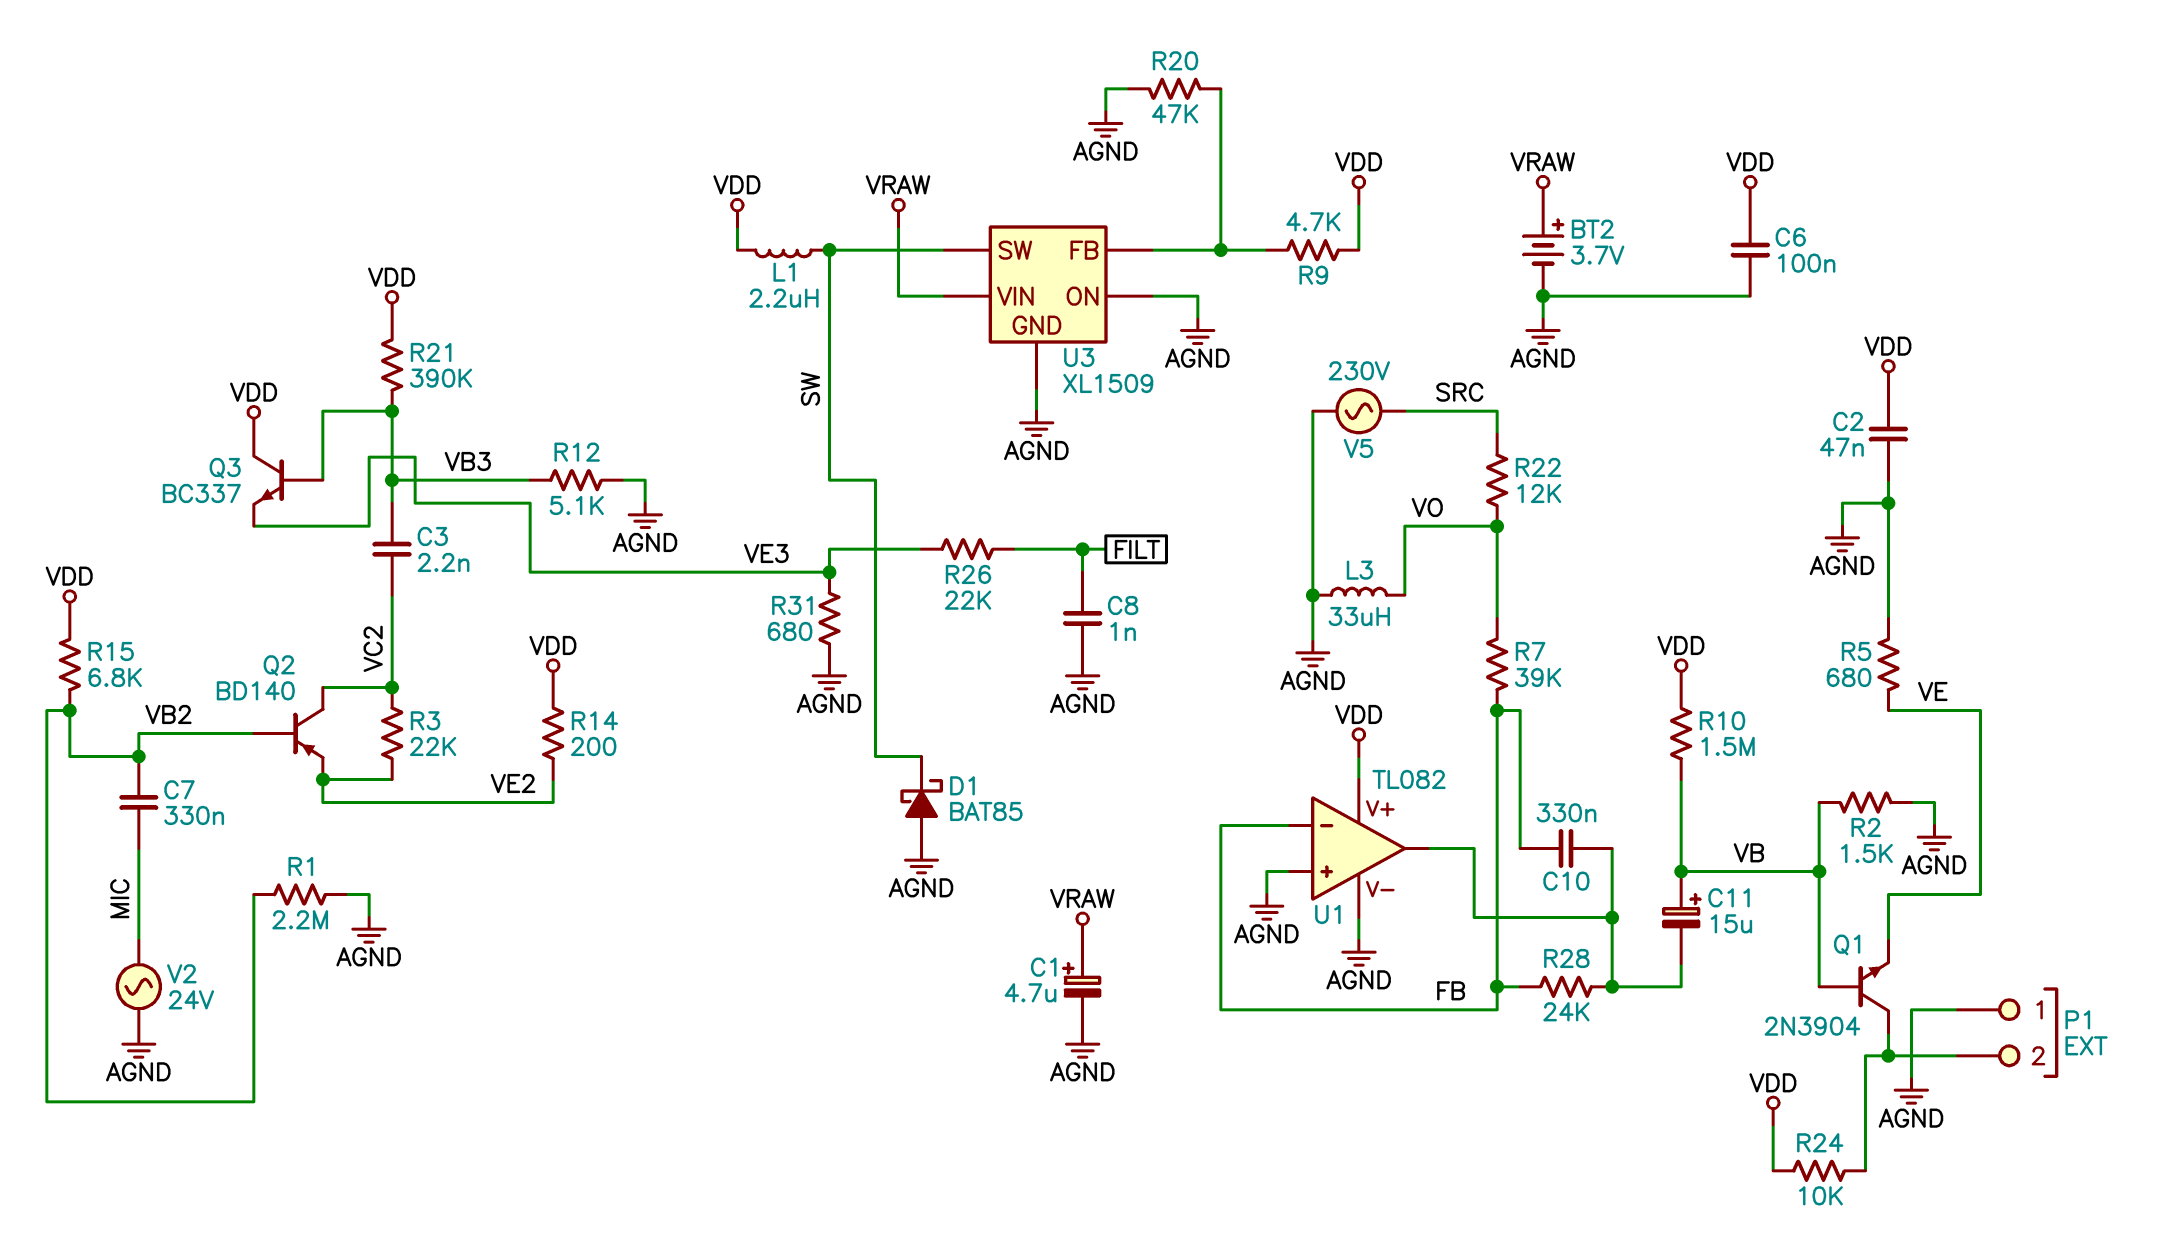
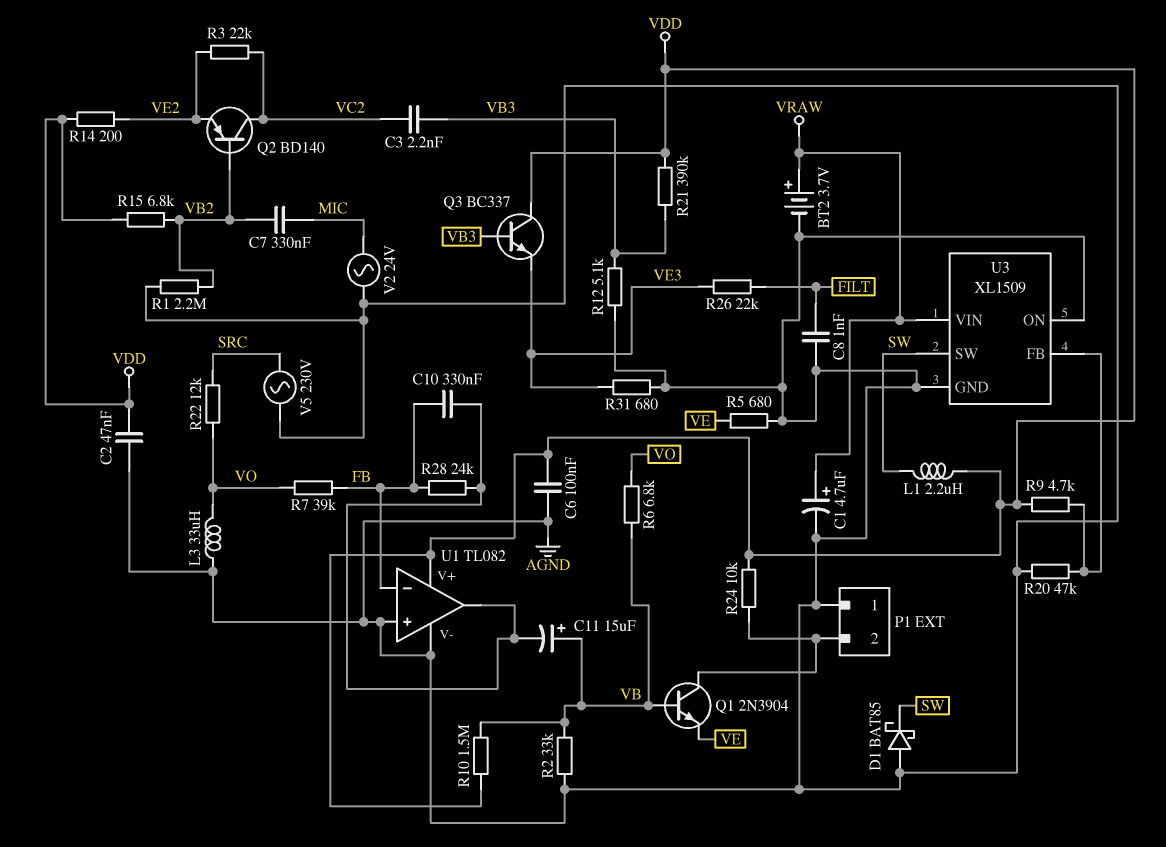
R2: 1.5k (AGND, VB) -> 33k (AGND, VB)
R6: none -> 6.8k (VB, VO)

